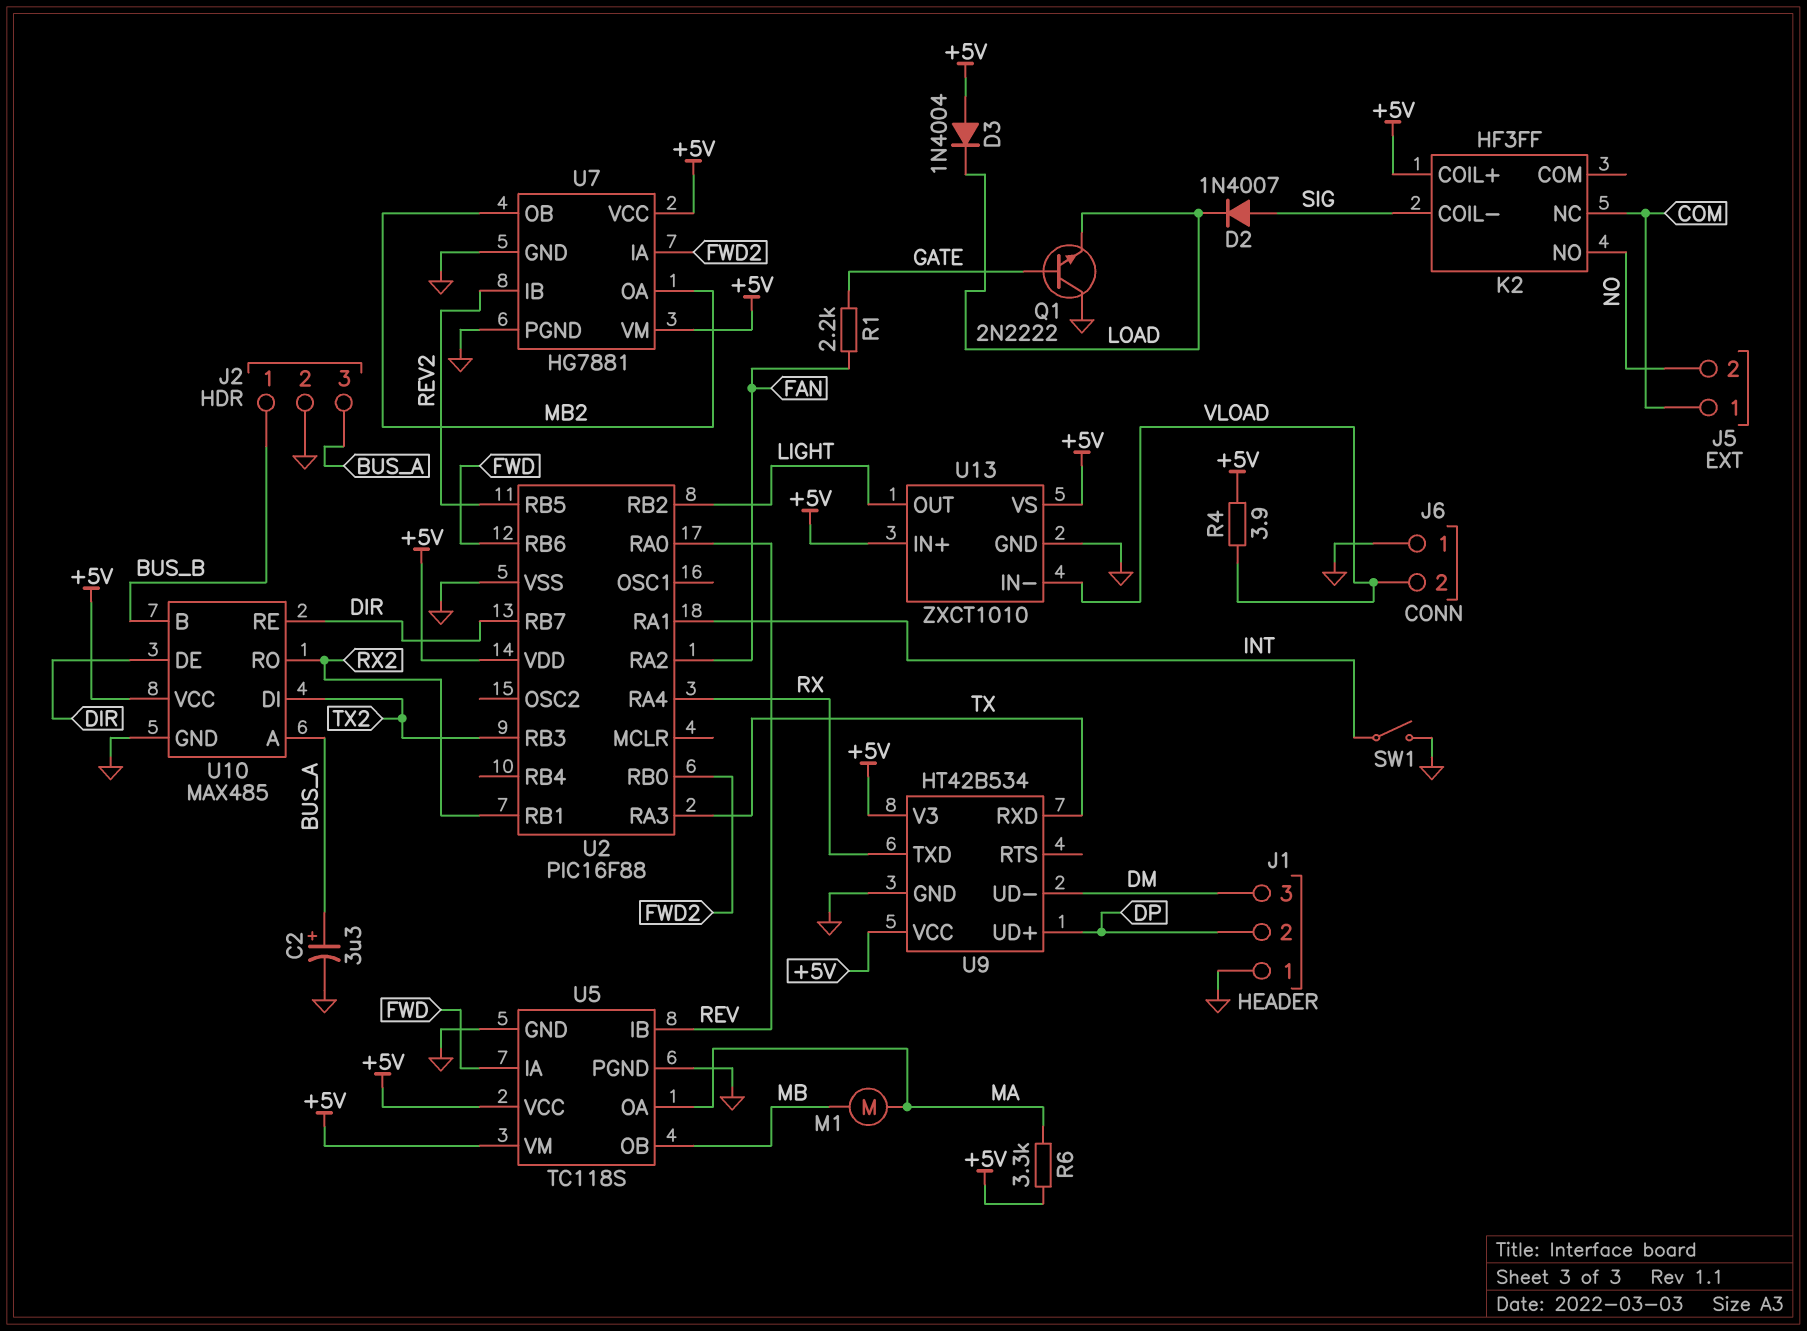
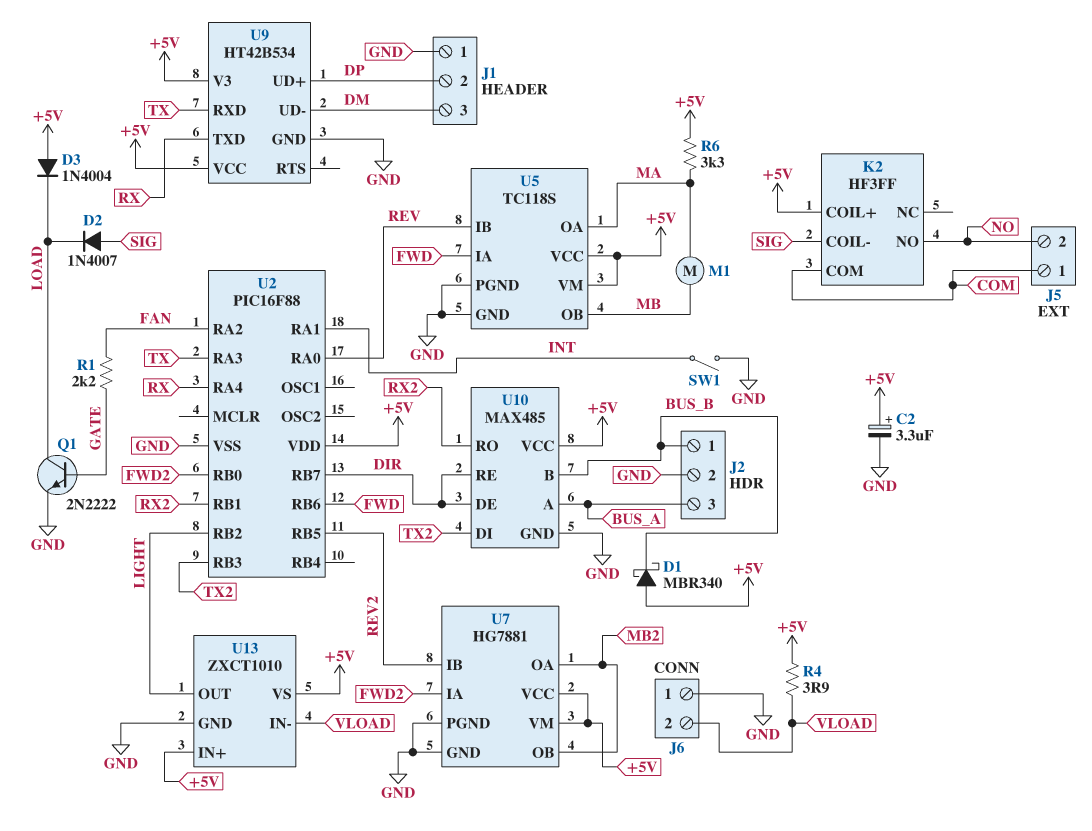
C2: 3.3uF (plus BUS_A, minus GND) -> 3.3uF (plus +5V, minus GND)
D1: none -> schottky MBR340 (A +5V, K BUS_B)
K2 pin COM: none -> COM
K2 pin NC: COM -> none
Q1: NPN 2N2222 (B GATE, C GND, E LOAD) -> NPN 2N2222 (B GATE, C LOAD, E GND)

